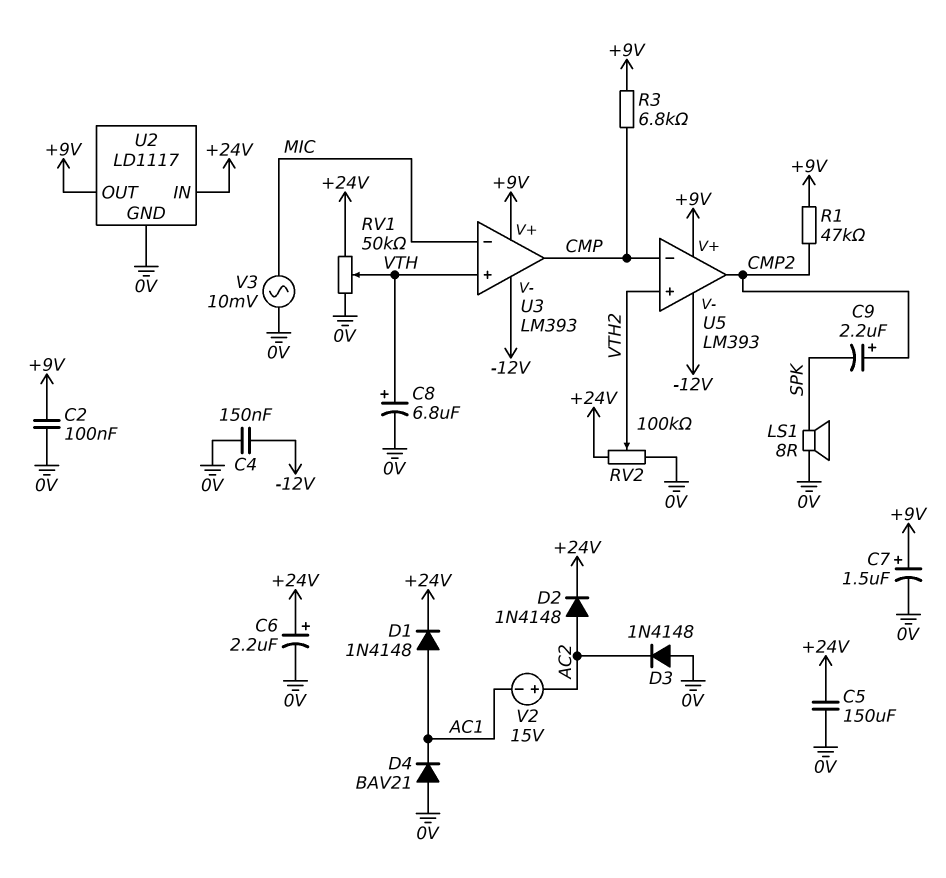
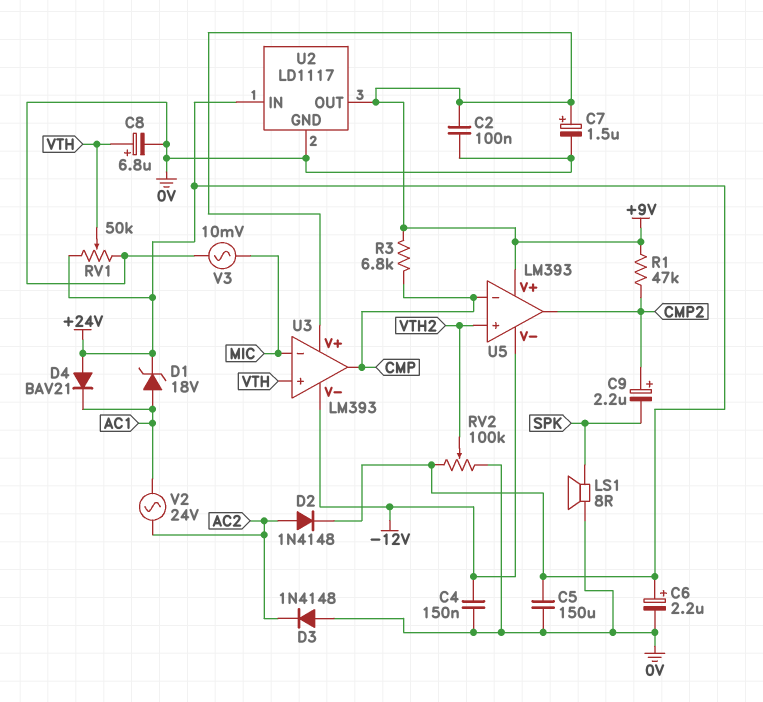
D1: diode 1N4148 (A AC1, K +24V) -> zener 18V (A AC1, K +24V)
D4: diode BAV21 (A 0V, K AC1) -> diode BAV21 (A +24V, K AC1)
V2: 15V (plus AC2, minus AC1) -> AC 24V (AC1, AC2)

